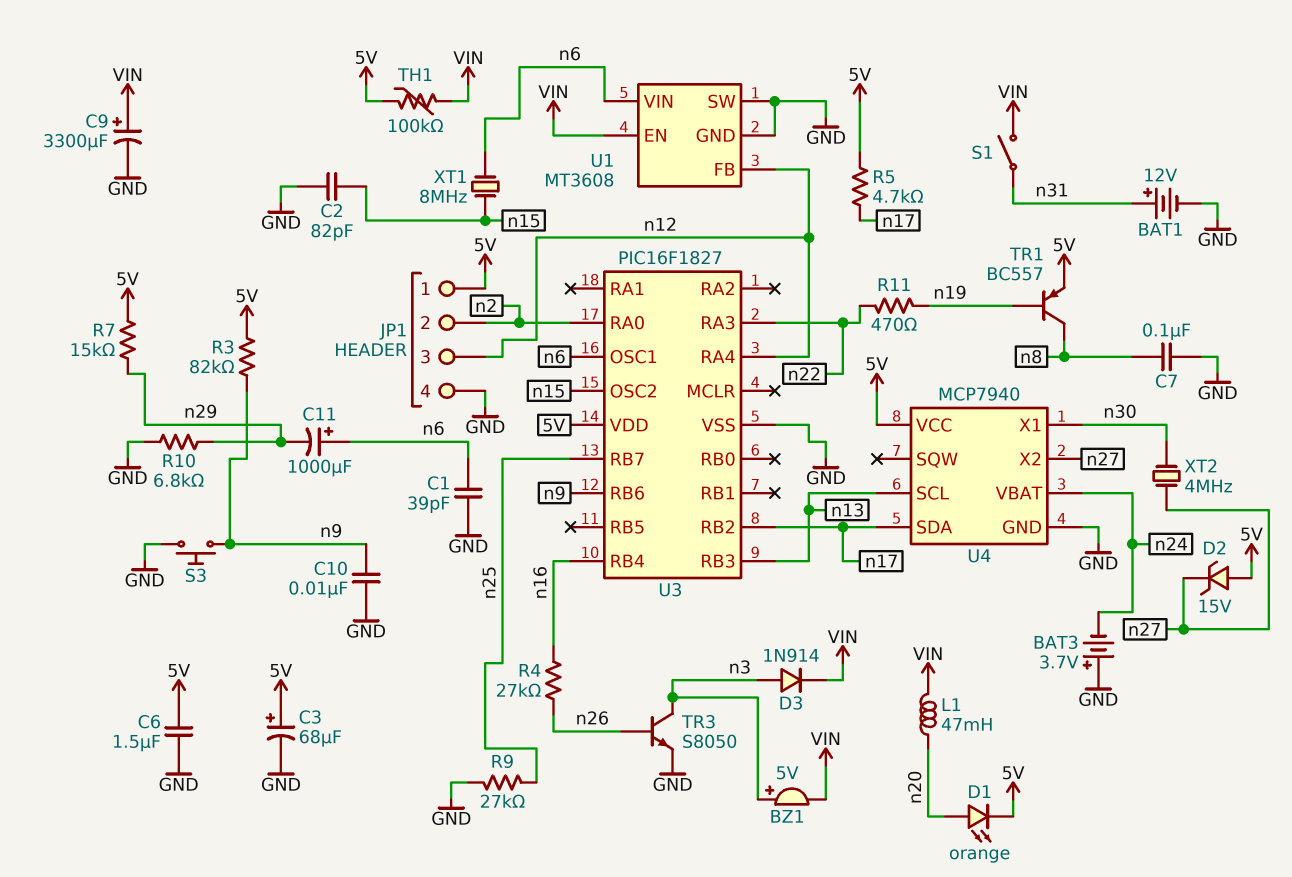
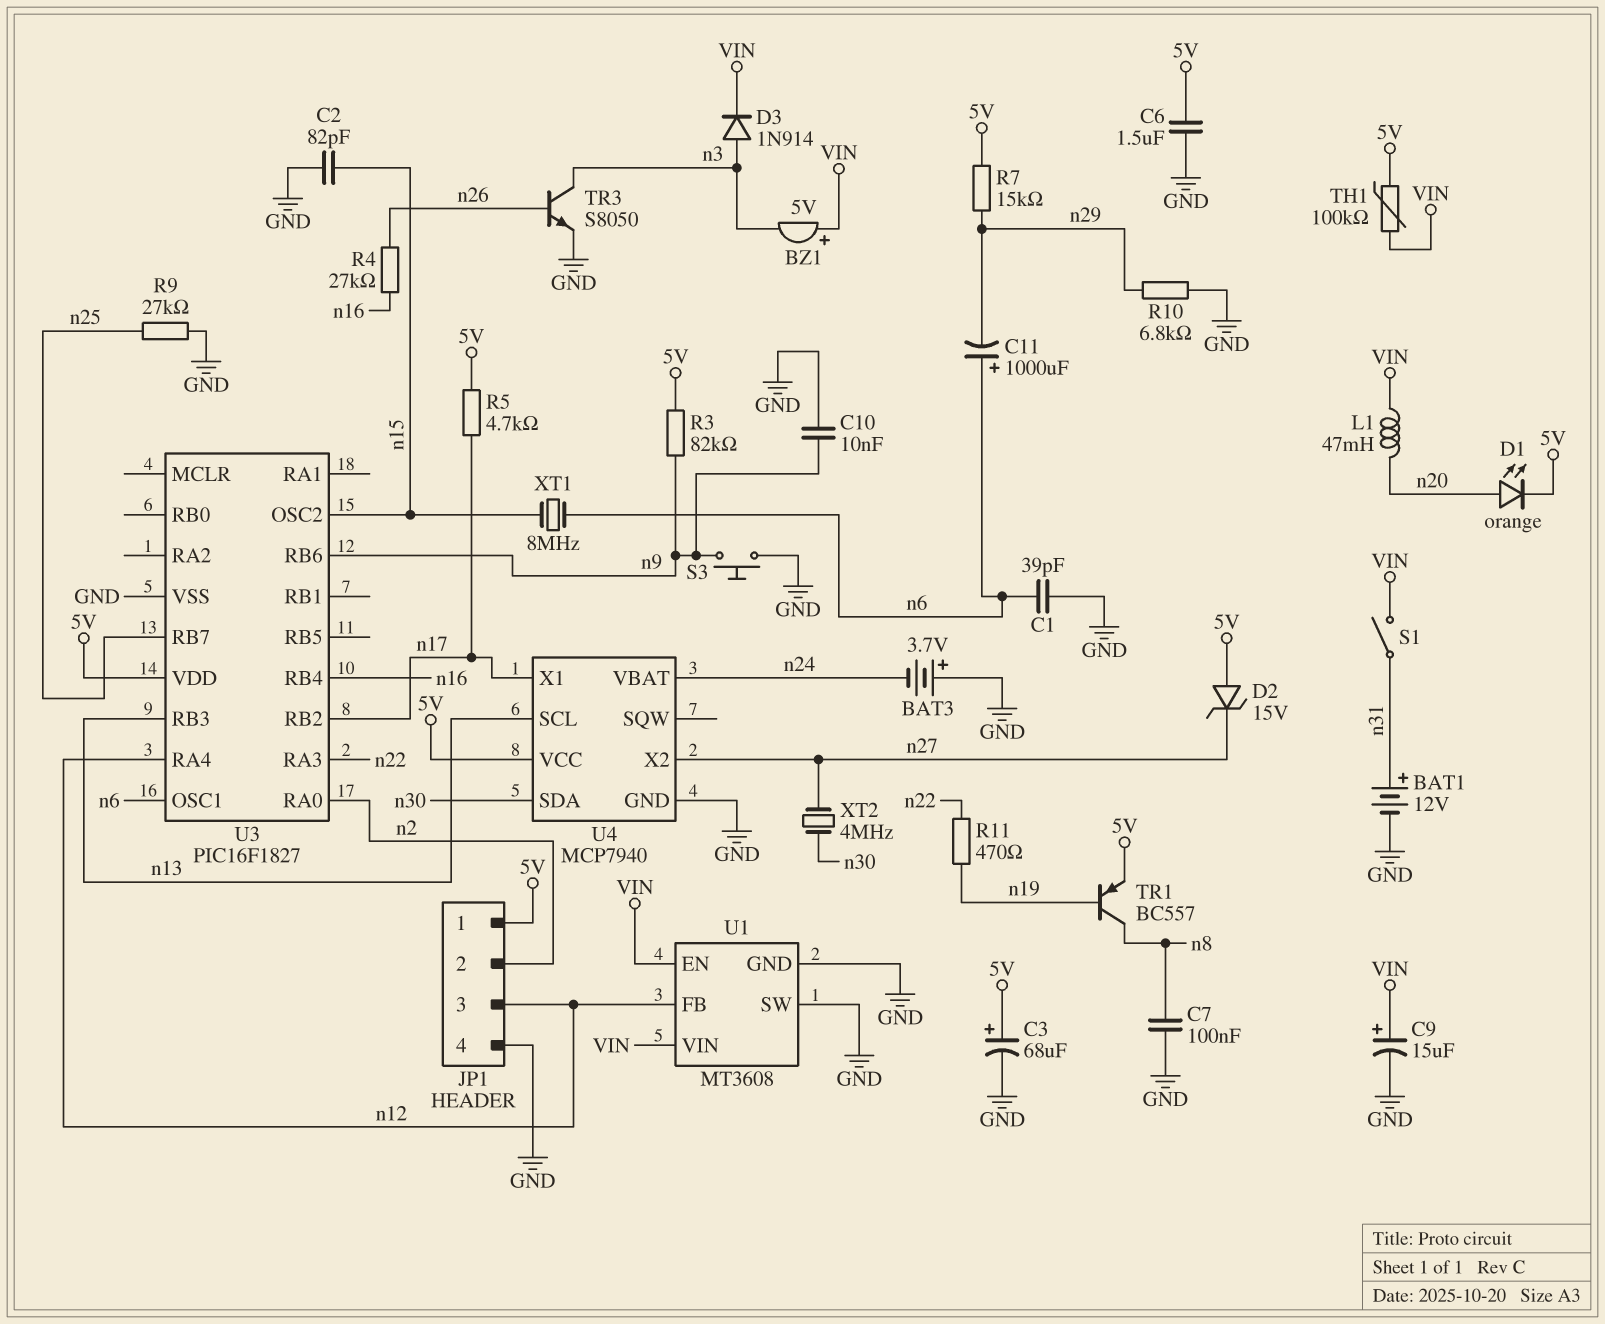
BZ1: buzzer 5V (plus n3, minus VIN) -> buzzer 5V (plus VIN, minus n3)
C9: 3300uF (plus VIN, minus GND) -> 15uF (plus VIN, minus GND)
U1 pin VIN: n6 -> VIN
U4 pin SDA: n17 -> n30
U4 pin X1: n30 -> n17

